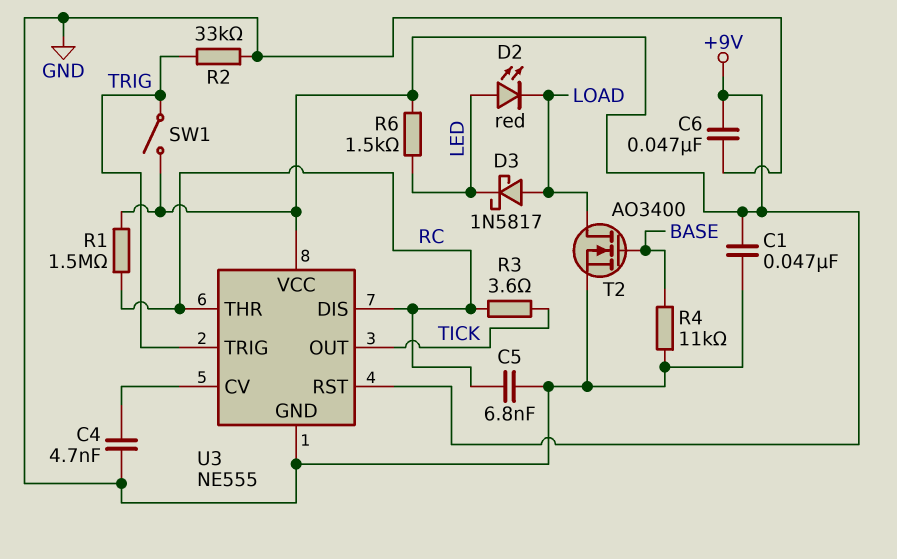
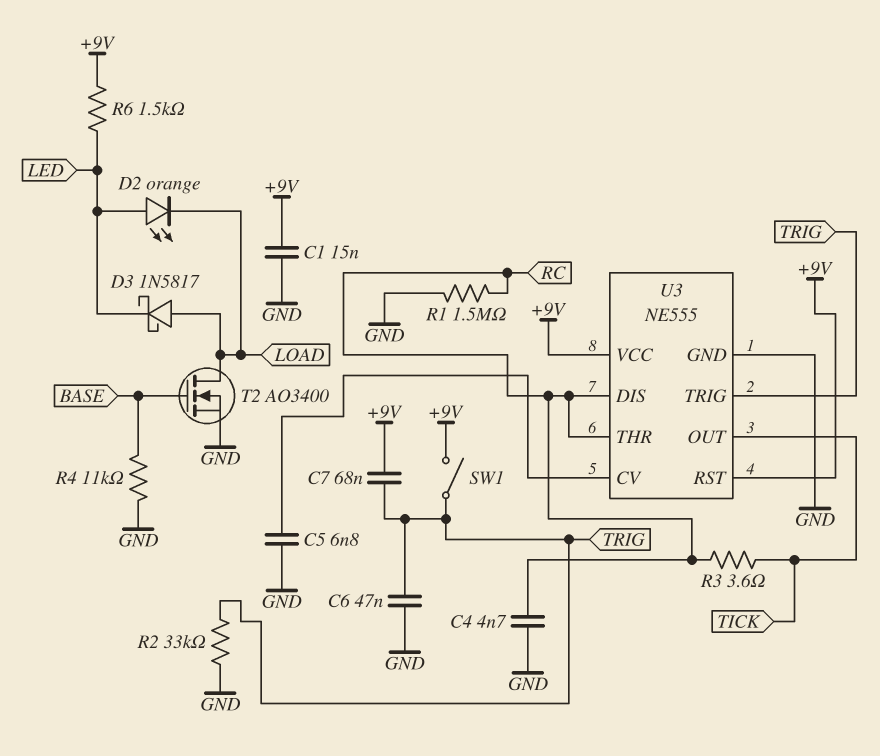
C1: 47nF (+9V, GND) -> 15nF (+9V, GND)
C4: 4.7nF (GND, U3/CV) -> 4.7nF (GND, RC)
C5: 6.8nF (GND, RC) -> 6.8nF (GND, U3/CV)
C6: 47nF (+9V, GND) -> 47nF (GND, TRIG)
C7: none -> 68nF (+9V, TRIG)
D2: LED red (A LED, K LOAD) -> LED orange (A LED, K LOAD)
R1: 1.5M (+9V, RC) -> 1.5M (GND, RC)

